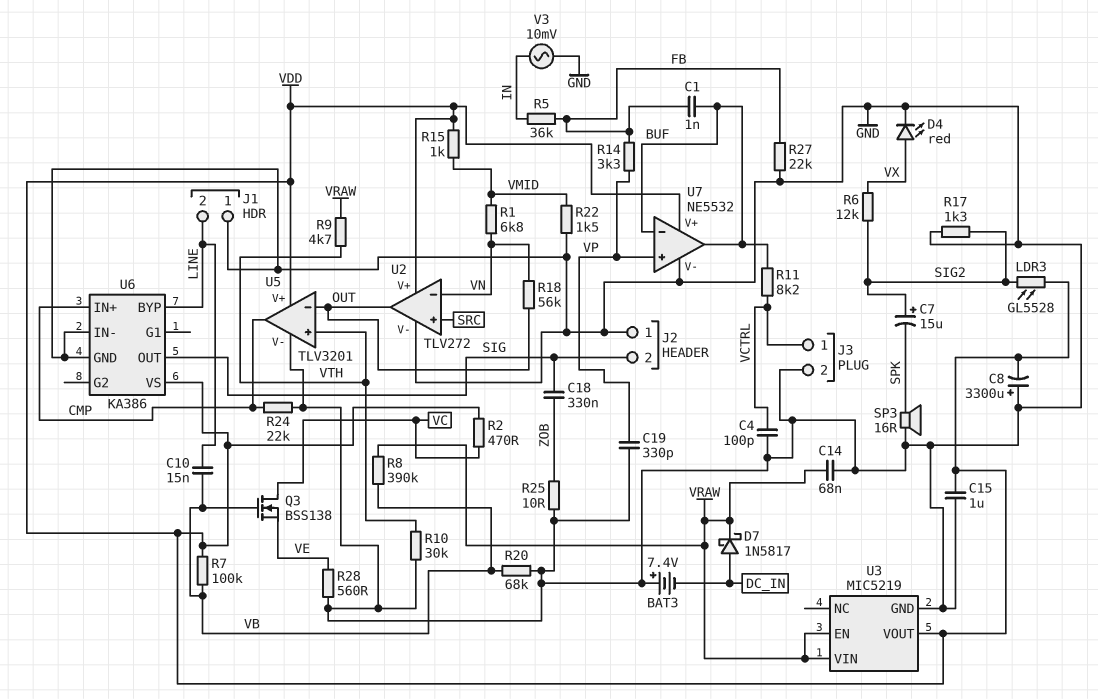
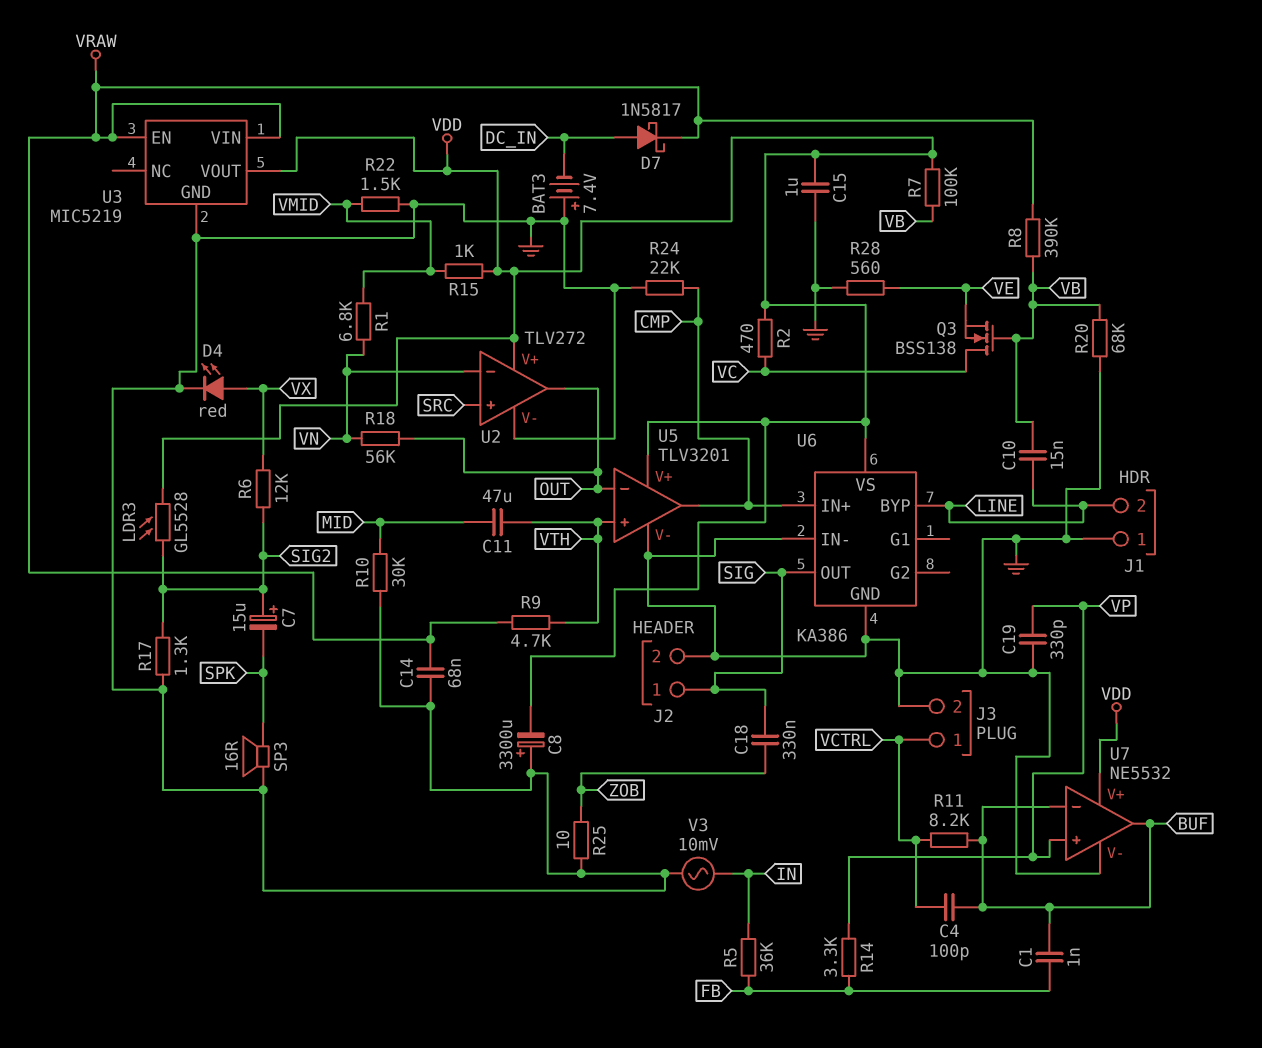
C4: 100pF (GND, VCTRL) -> 100pF (BUF, VCTRL)
C11: none -> 47uF (MID, VTH)
J2 pin 1: GND -> SIG
J2 pin 2: SIG -> GND
R10: 30k (GND, VTH) -> 30k (GND, MID)
R27: 22k (FB, GND) -> none

